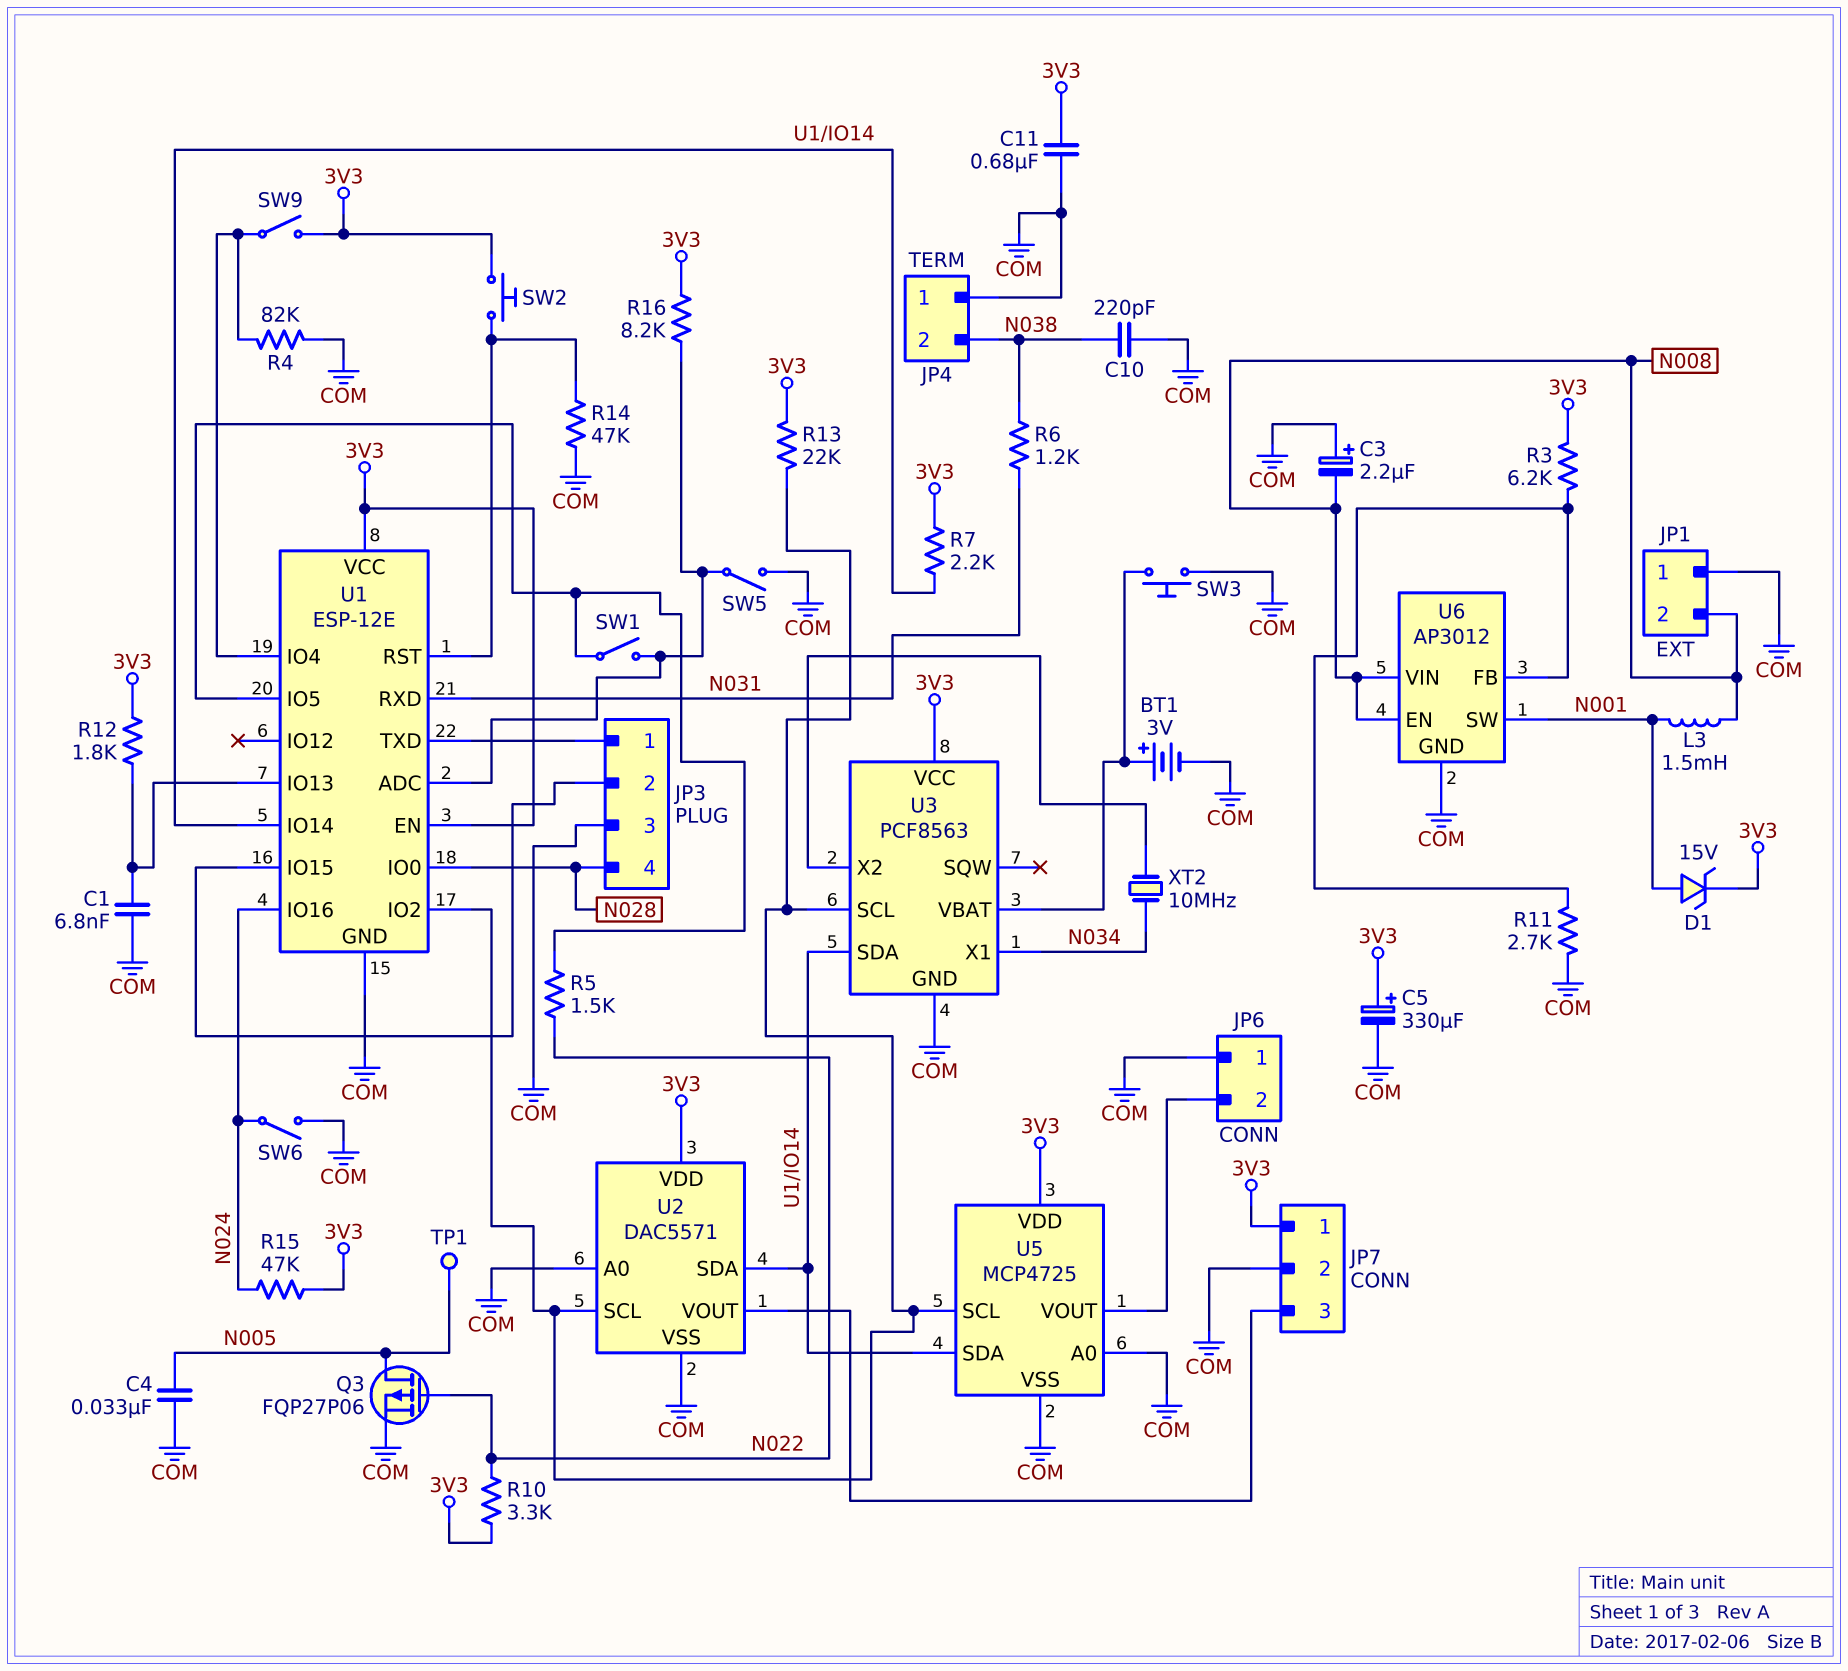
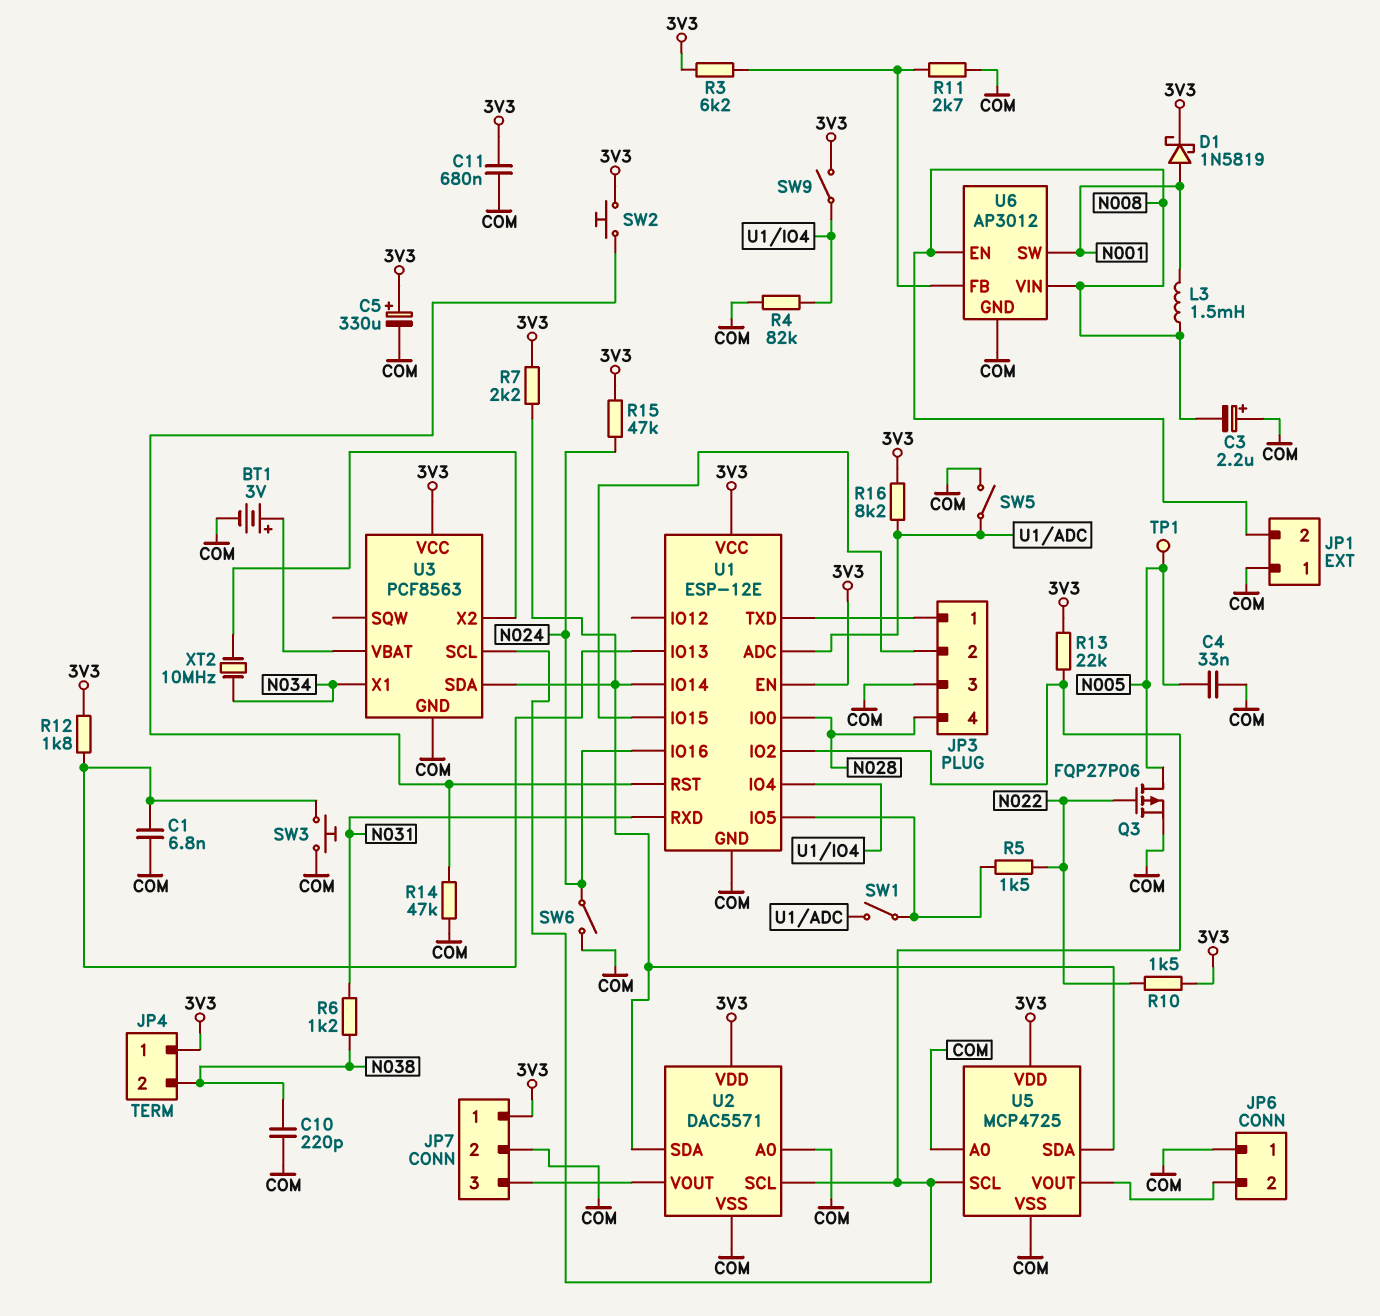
D1: zener 15V (A N001, K 3V3) -> schottky 1N5819 (A N001, K 3V3)
JP4 pin 1: COM -> 3V3
R10: 3.3k (3V3, N022) -> 1.5k (3V3, N022)
SW3: button (COM, U3/VBAT) -> button (COM, U1/IO13)

